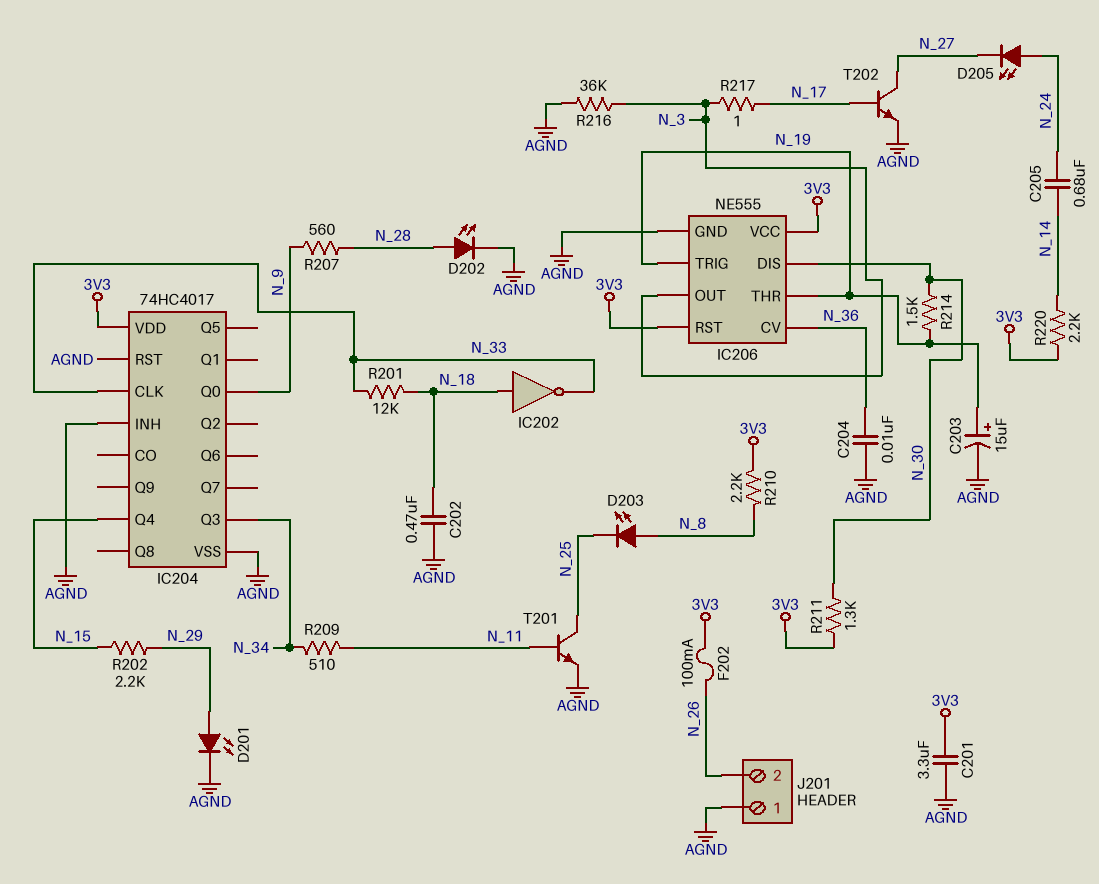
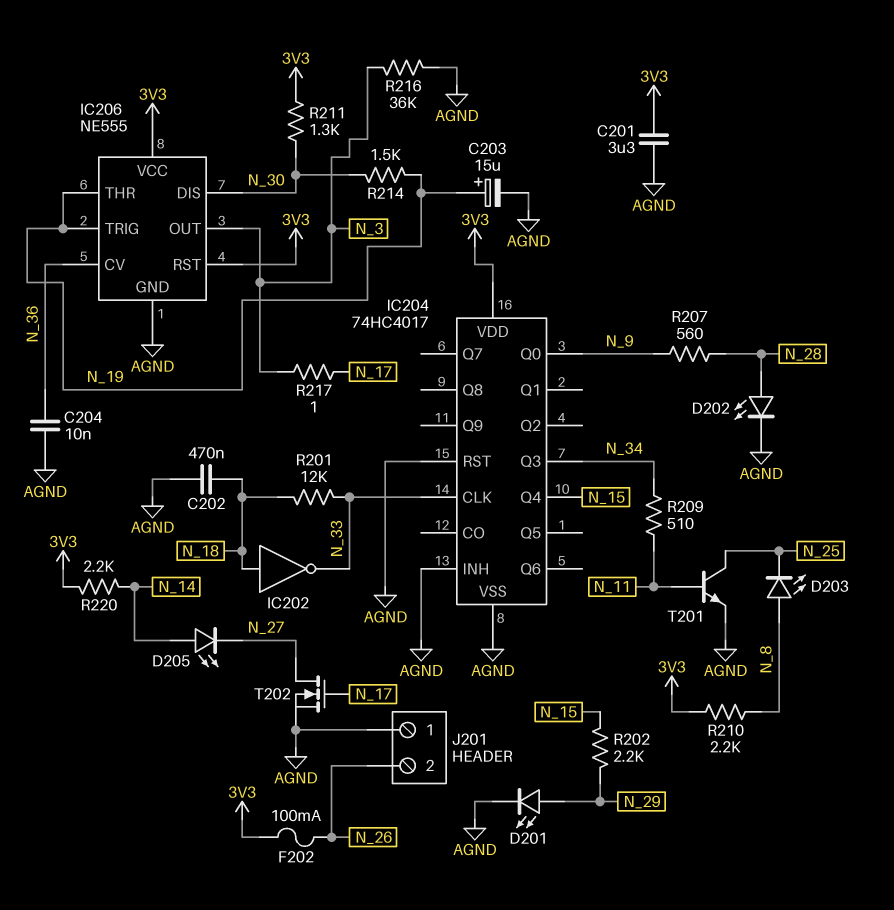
C205: 680nF (N_14, N_24) -> none
D205: LED (A N_24, K N_27) -> LED (A N_14, K N_27)
T202: NPN (B N_17, C N_27, E AGND) -> NMOS (G N_17, D N_27, S AGND)

